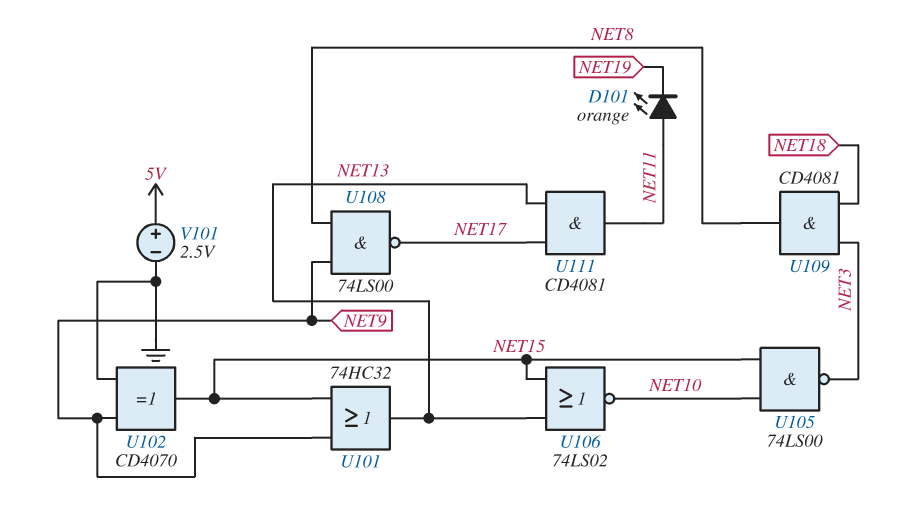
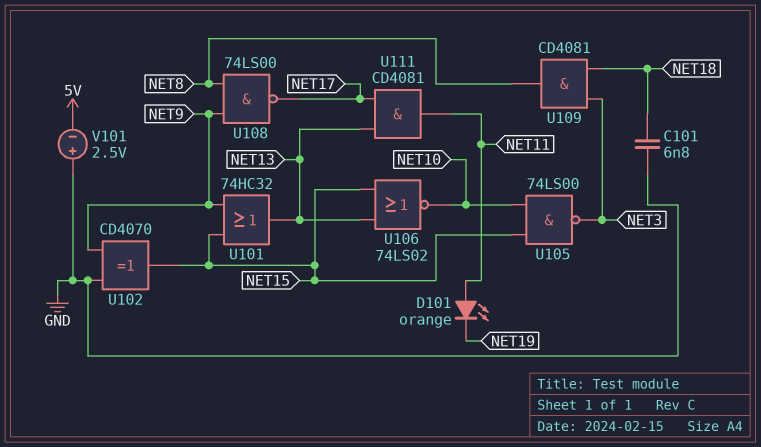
C101: none -> 6.8nF (GND, NET18)
V101: 2.5V (plus 5V, minus GND) -> 2.5V (plus GND, minus 5V)

